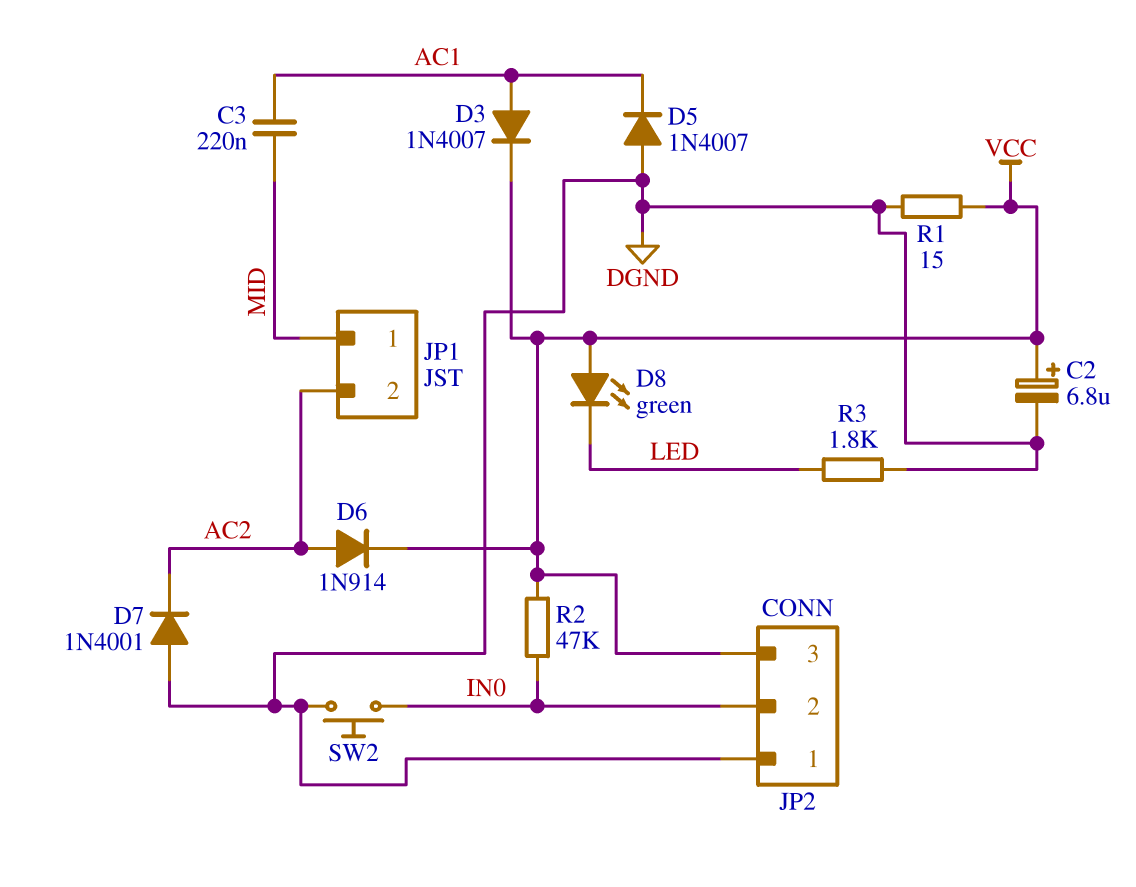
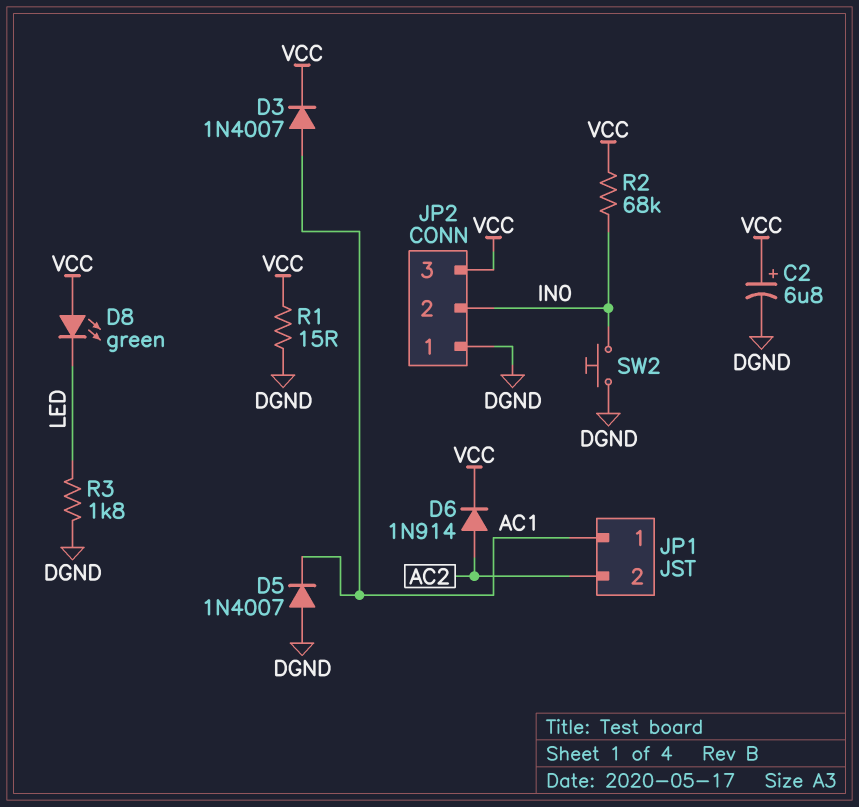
C3: 220nF (AC1, MID) -> none
D7: diode 1N4001 (A DGND, K AC2) -> none
JP1 pin 1: MID -> AC1
R2: 47k (IN0, VCC) -> 68k (IN0, VCC)

